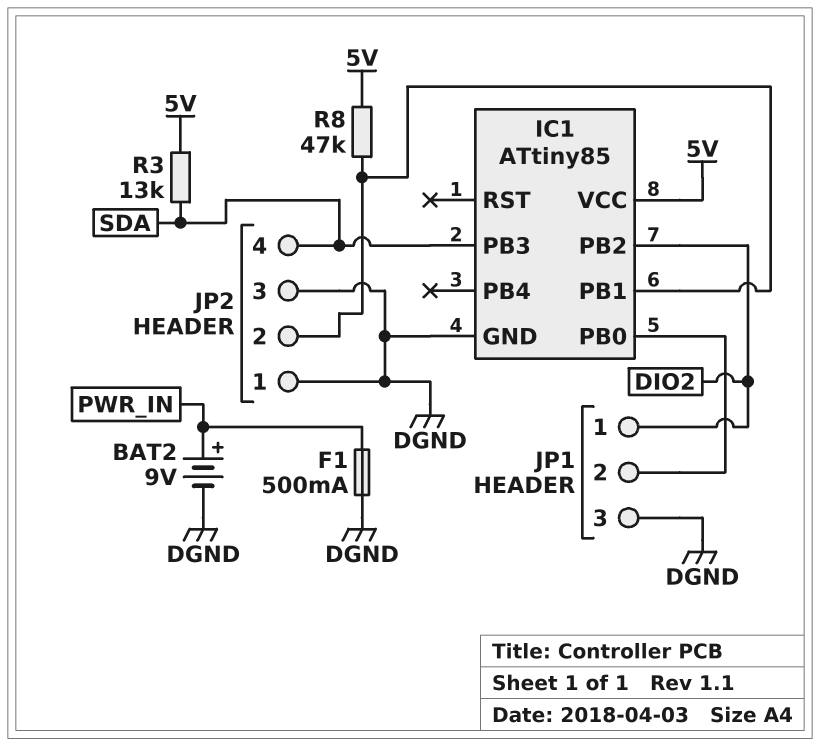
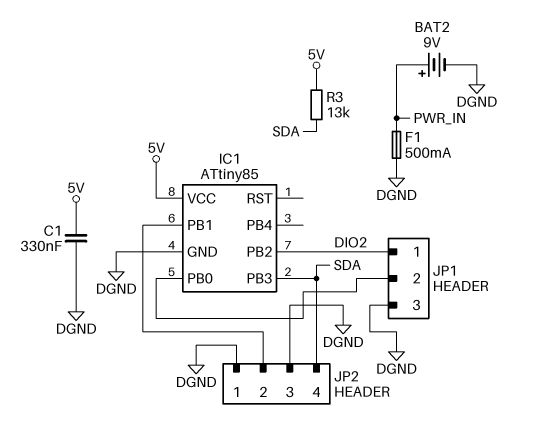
C1: none -> 330nF (5V, DGND)
R8: 47k (5V, IC1/PB1) -> none

